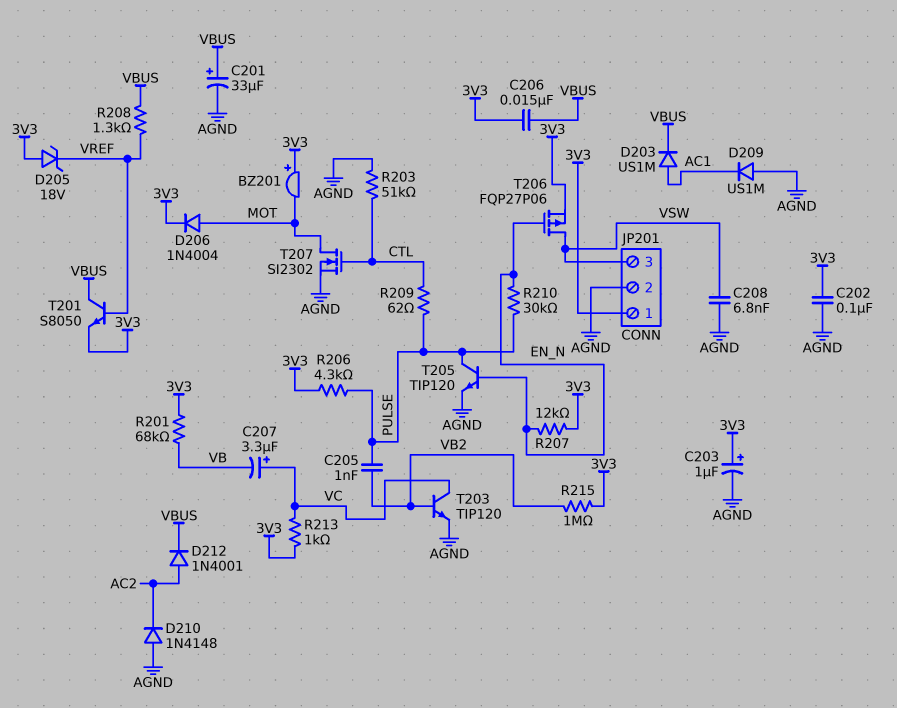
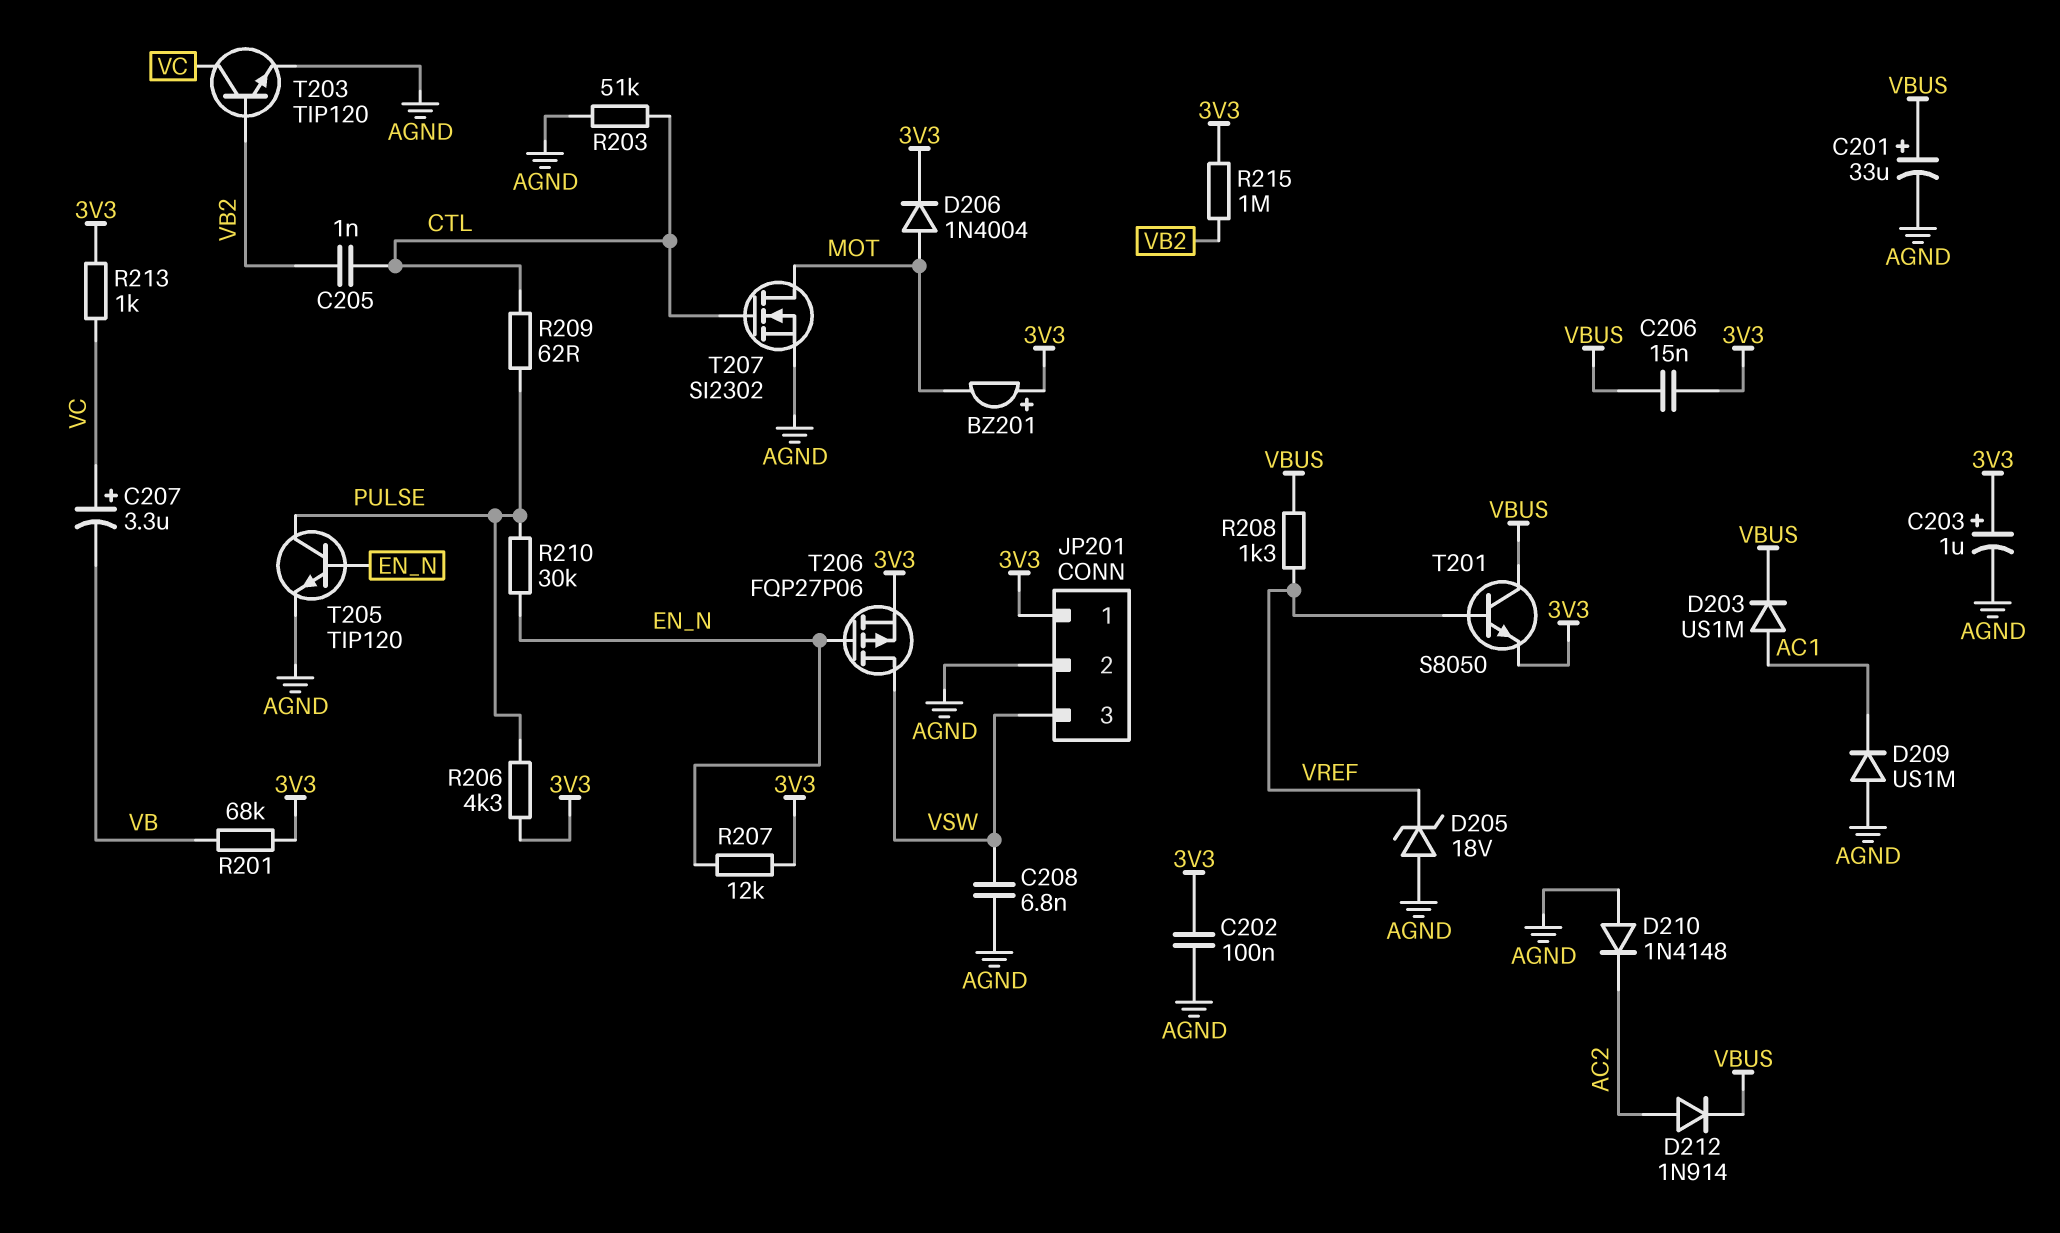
C205: 1nF (PULSE, VB2) -> 1nF (CTL, VB2)
D205: zener 18V (A 3V3, K VREF) -> zener 18V (A AGND, K VREF)
D212: diode 1N4001 (A AC2, K VBUS) -> diode 1N914 (A AC2, K VBUS)

